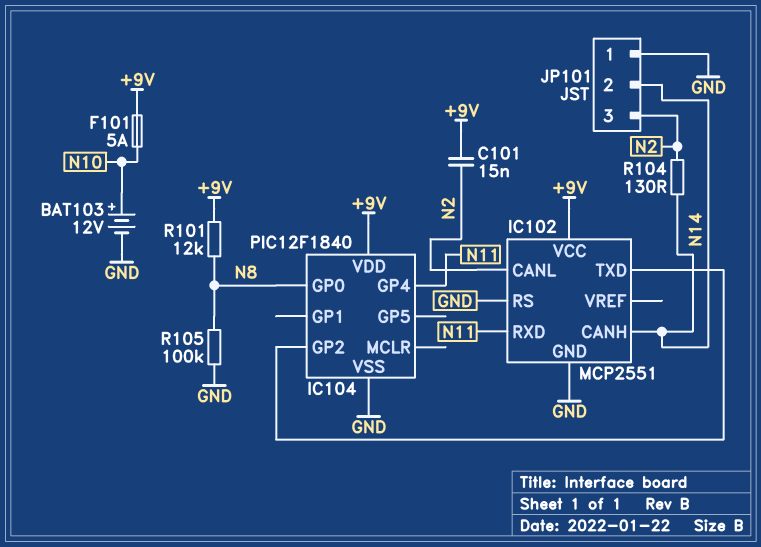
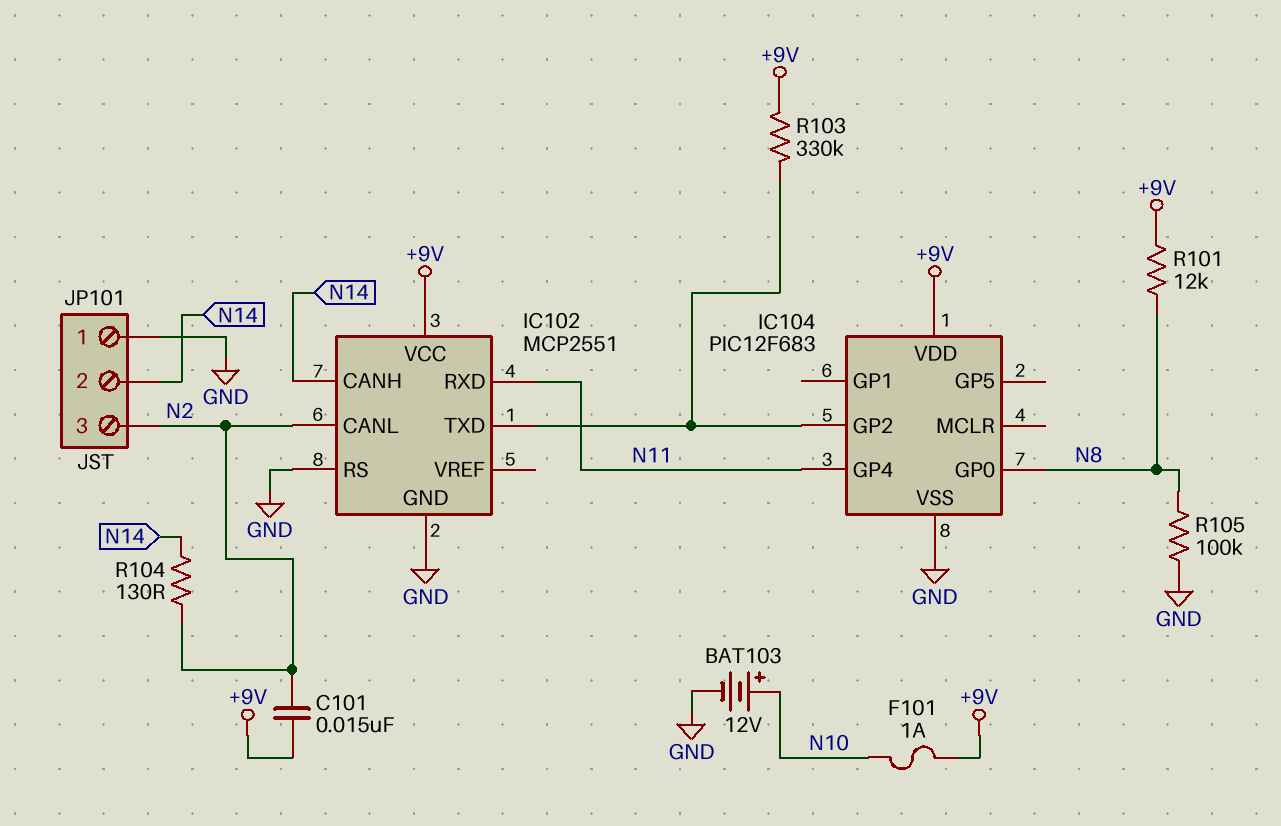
F101: 5A (+9V, N10) -> 1A (+9V, N10)
IC104: PIC12F1840 -> PIC12F683
R103: none -> 330k (+9V, IC102/TXD)

